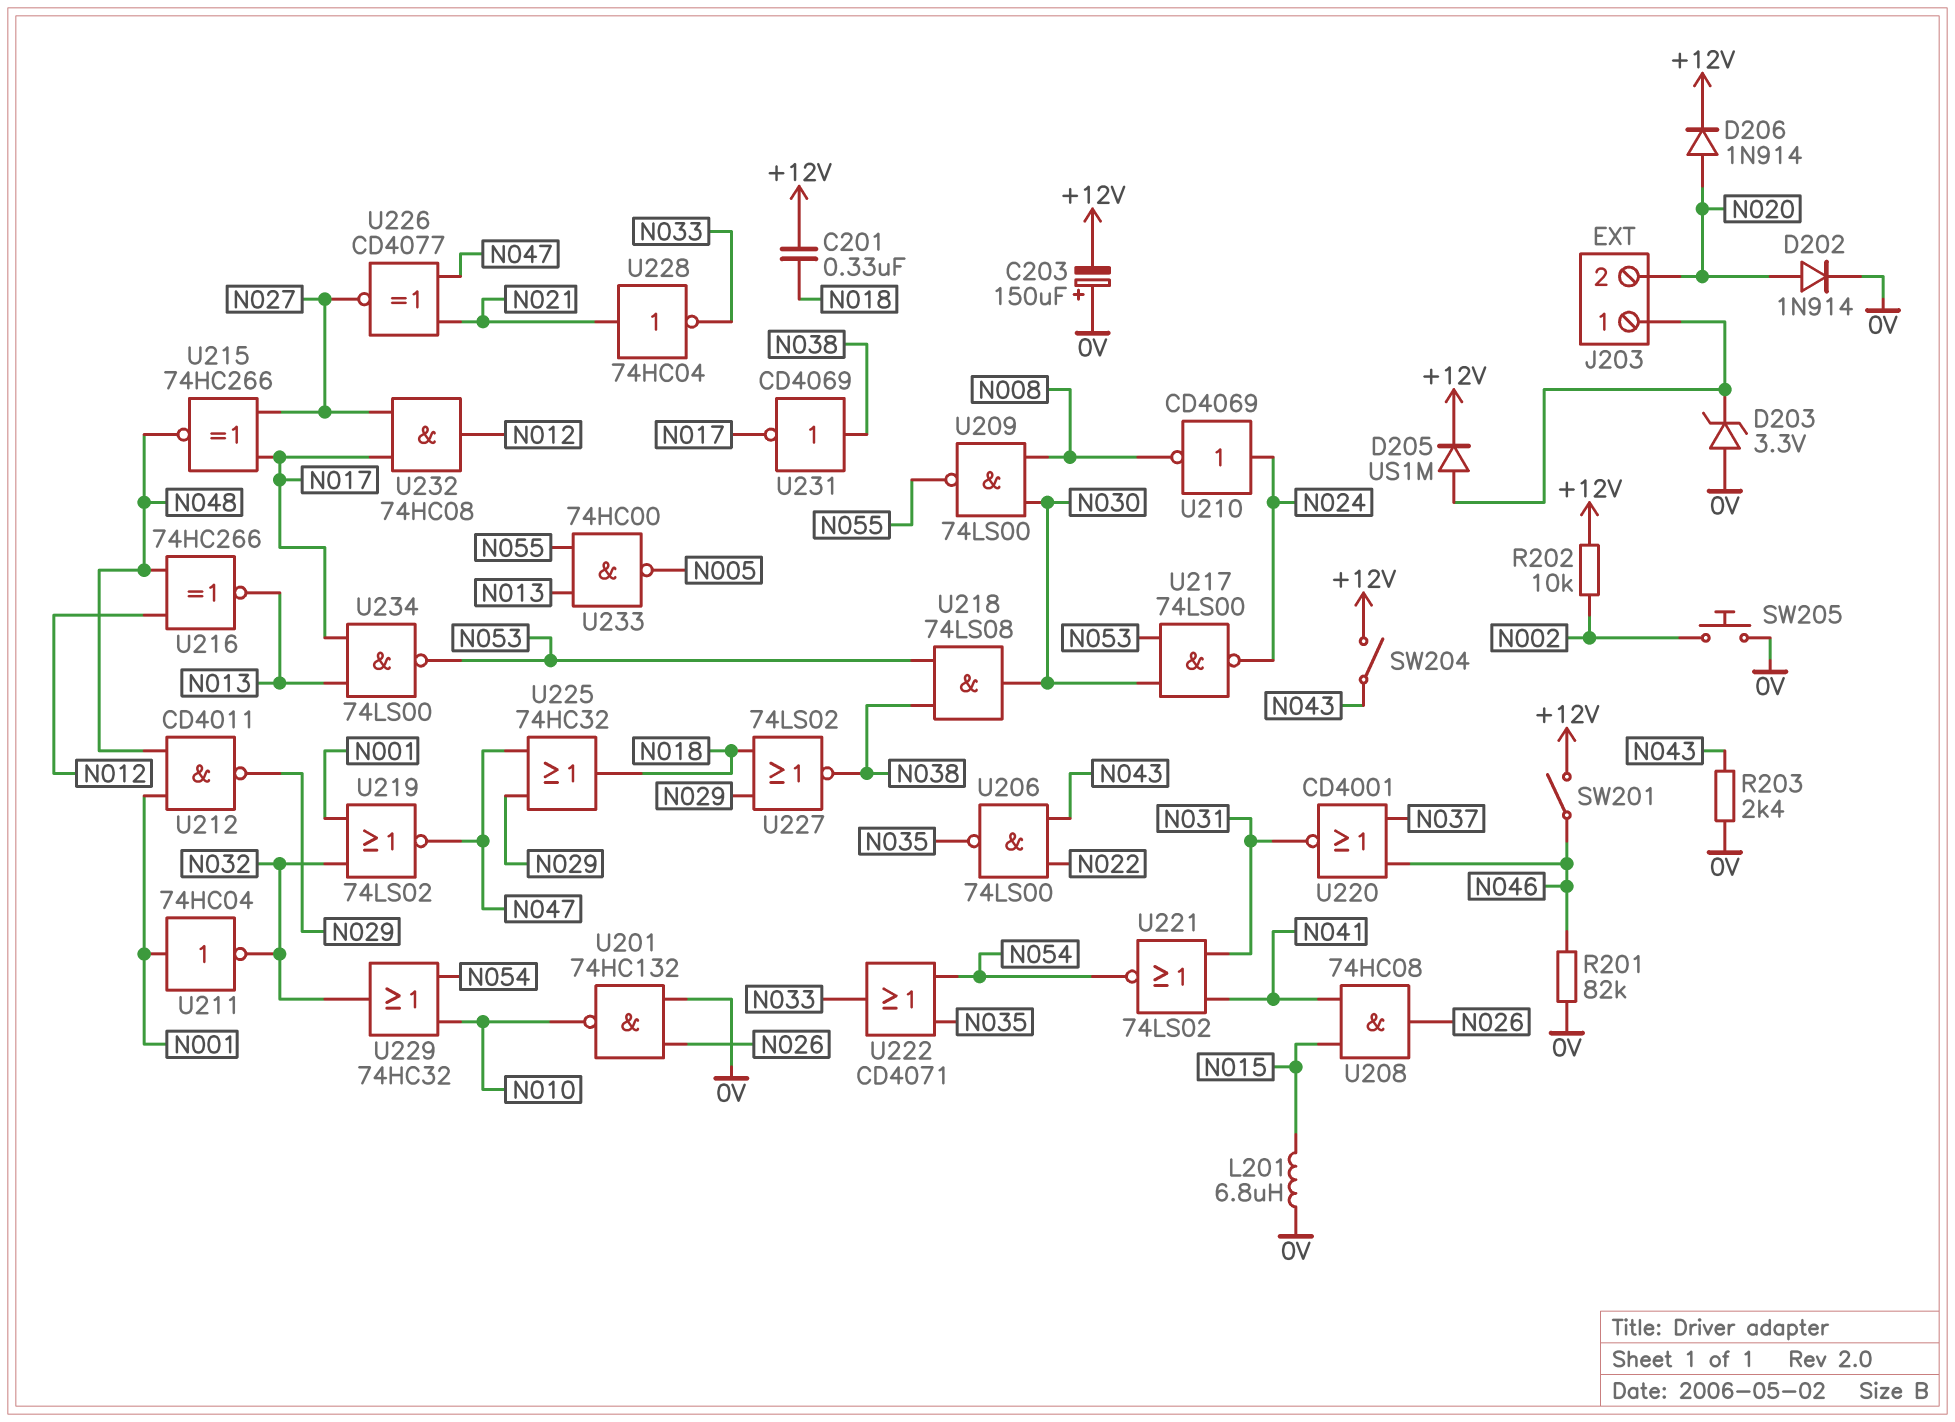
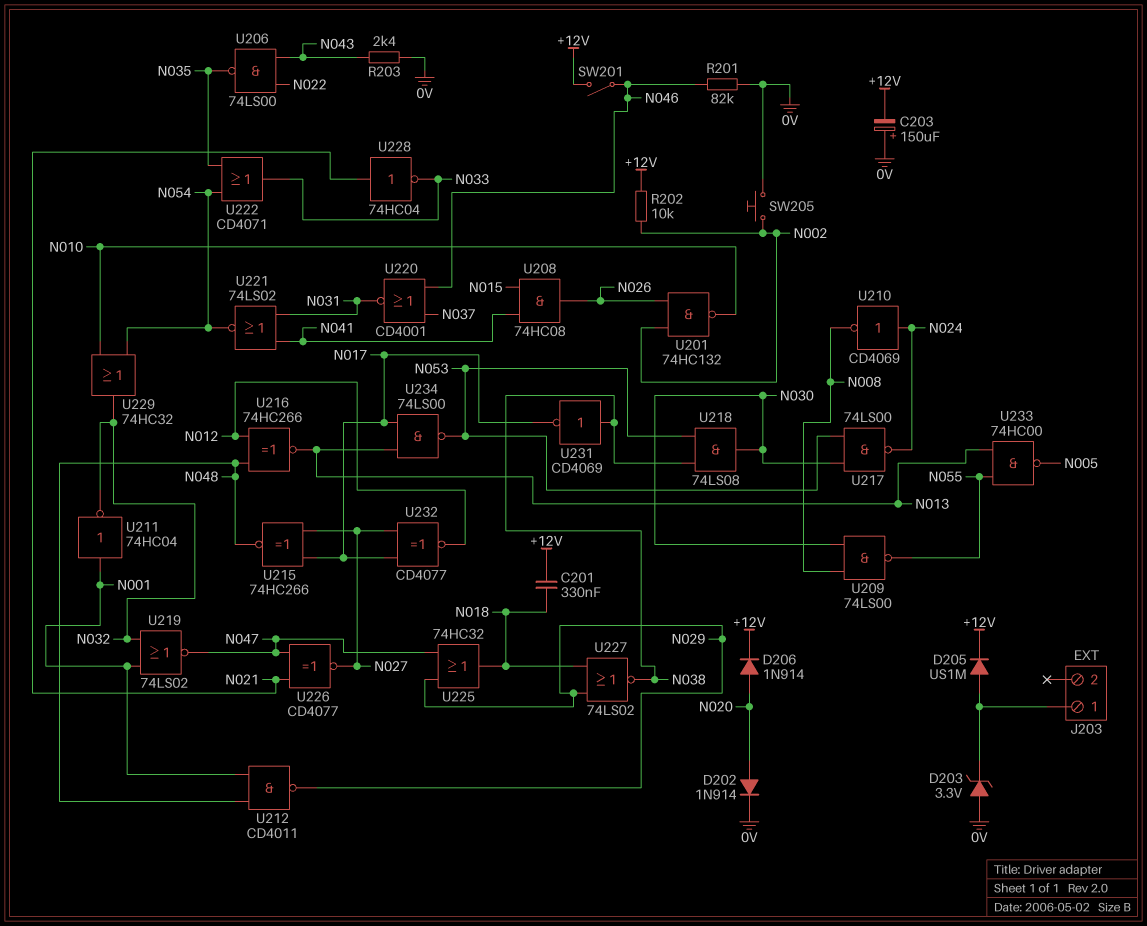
J203 pin 2: N020 -> none
L201: 6.8uH (0V, N015) -> none
SW204: switch (+12V, N043) -> none
U201: NAND 74HC132 (in 0V, in N026, out N010) -> NAND 74HC132 (in N002, in N026, out N010)
U232: AND 74HC08 (in N017, in N027, out N012) -> XNOR CD4077 (in N017, in N027, out N012)

